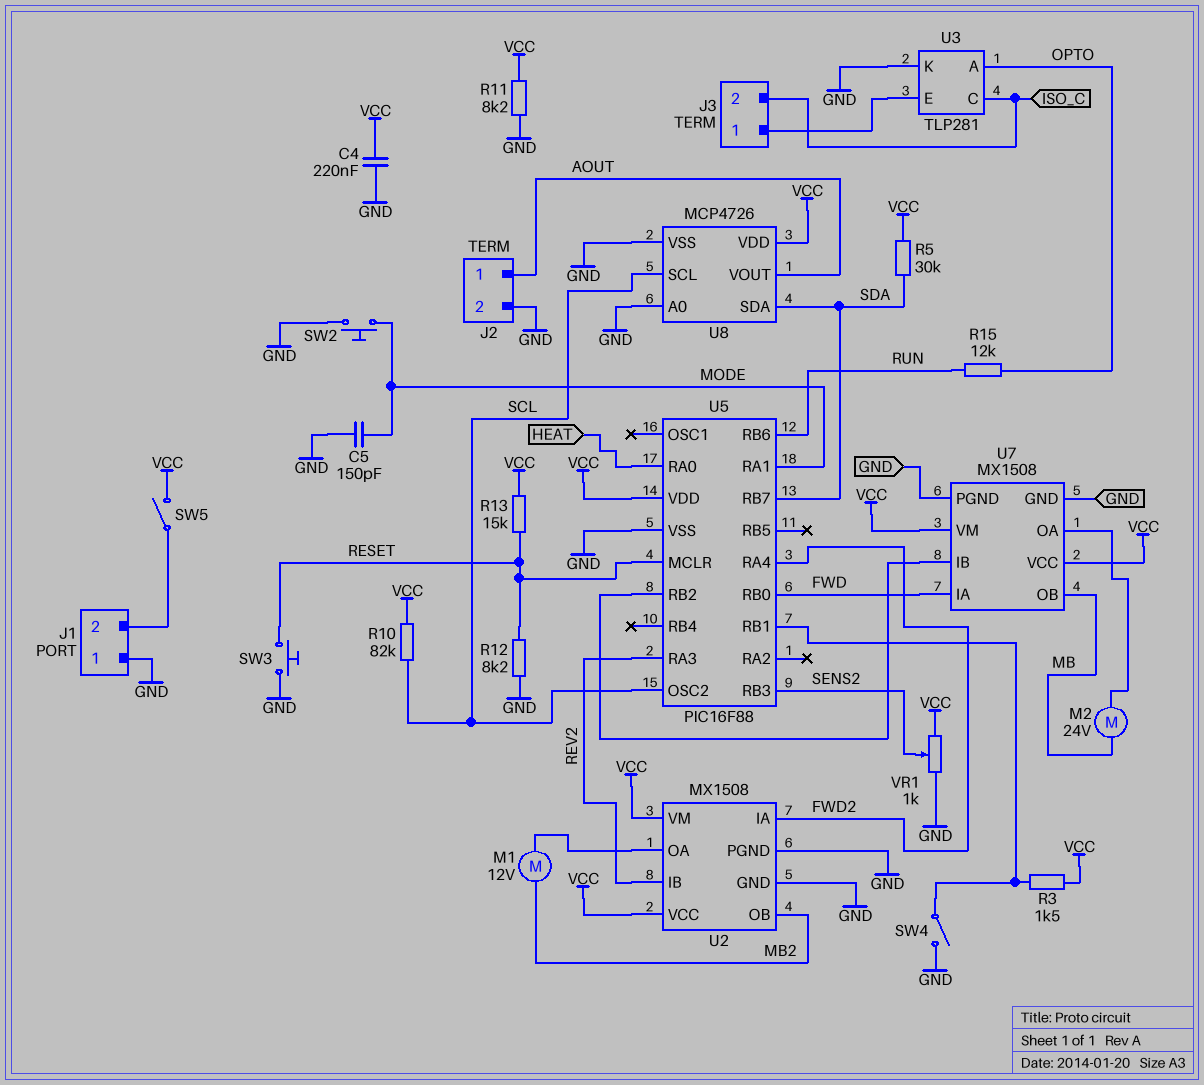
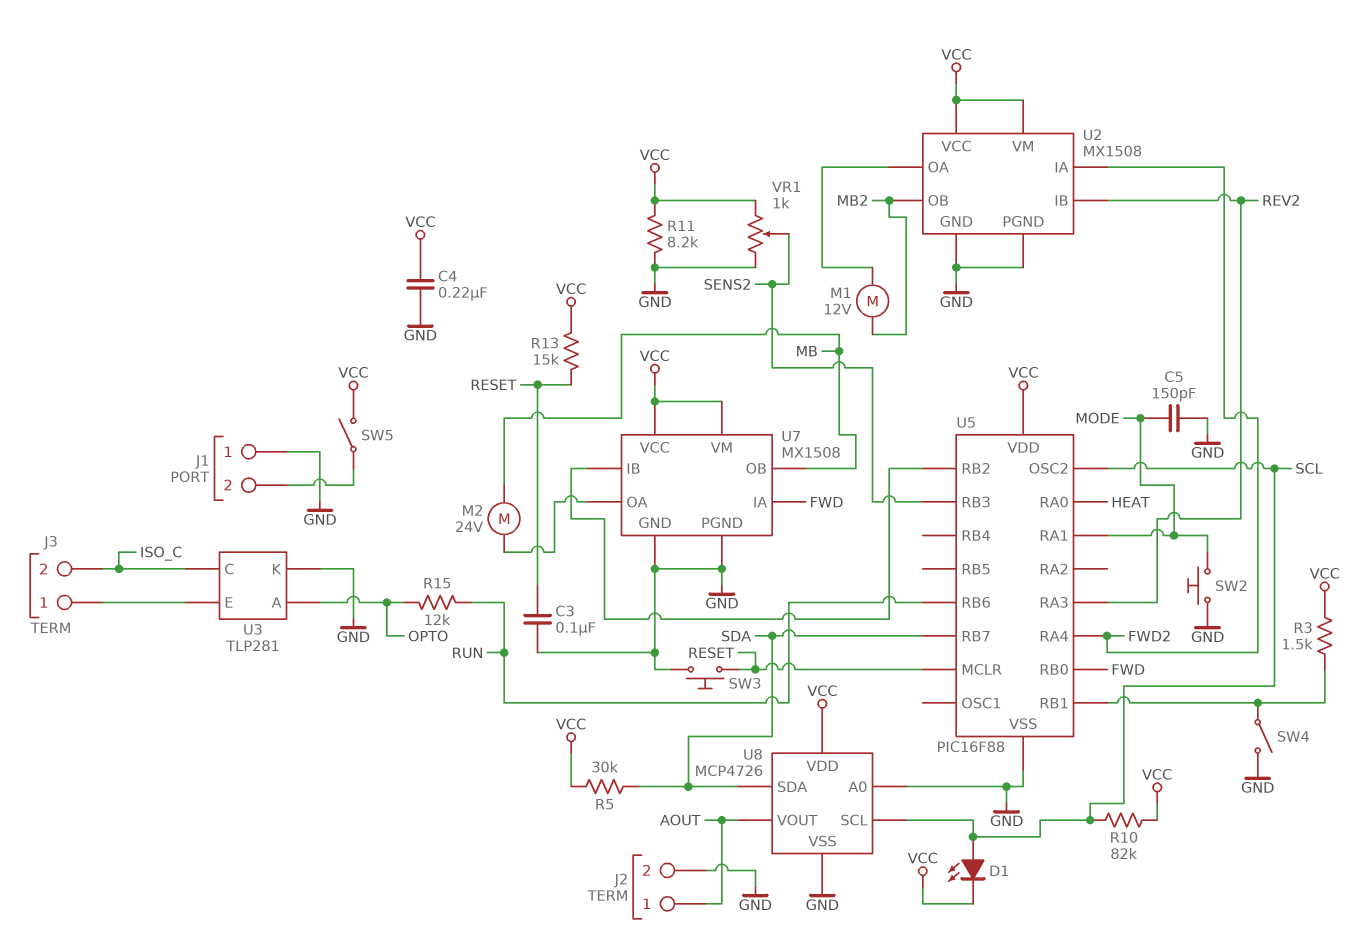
C3: none -> 100nF (GND, RESET)
D1: none -> LED (A SCL, K VCC)
R12: 8.2k (GND, RESET) -> none

